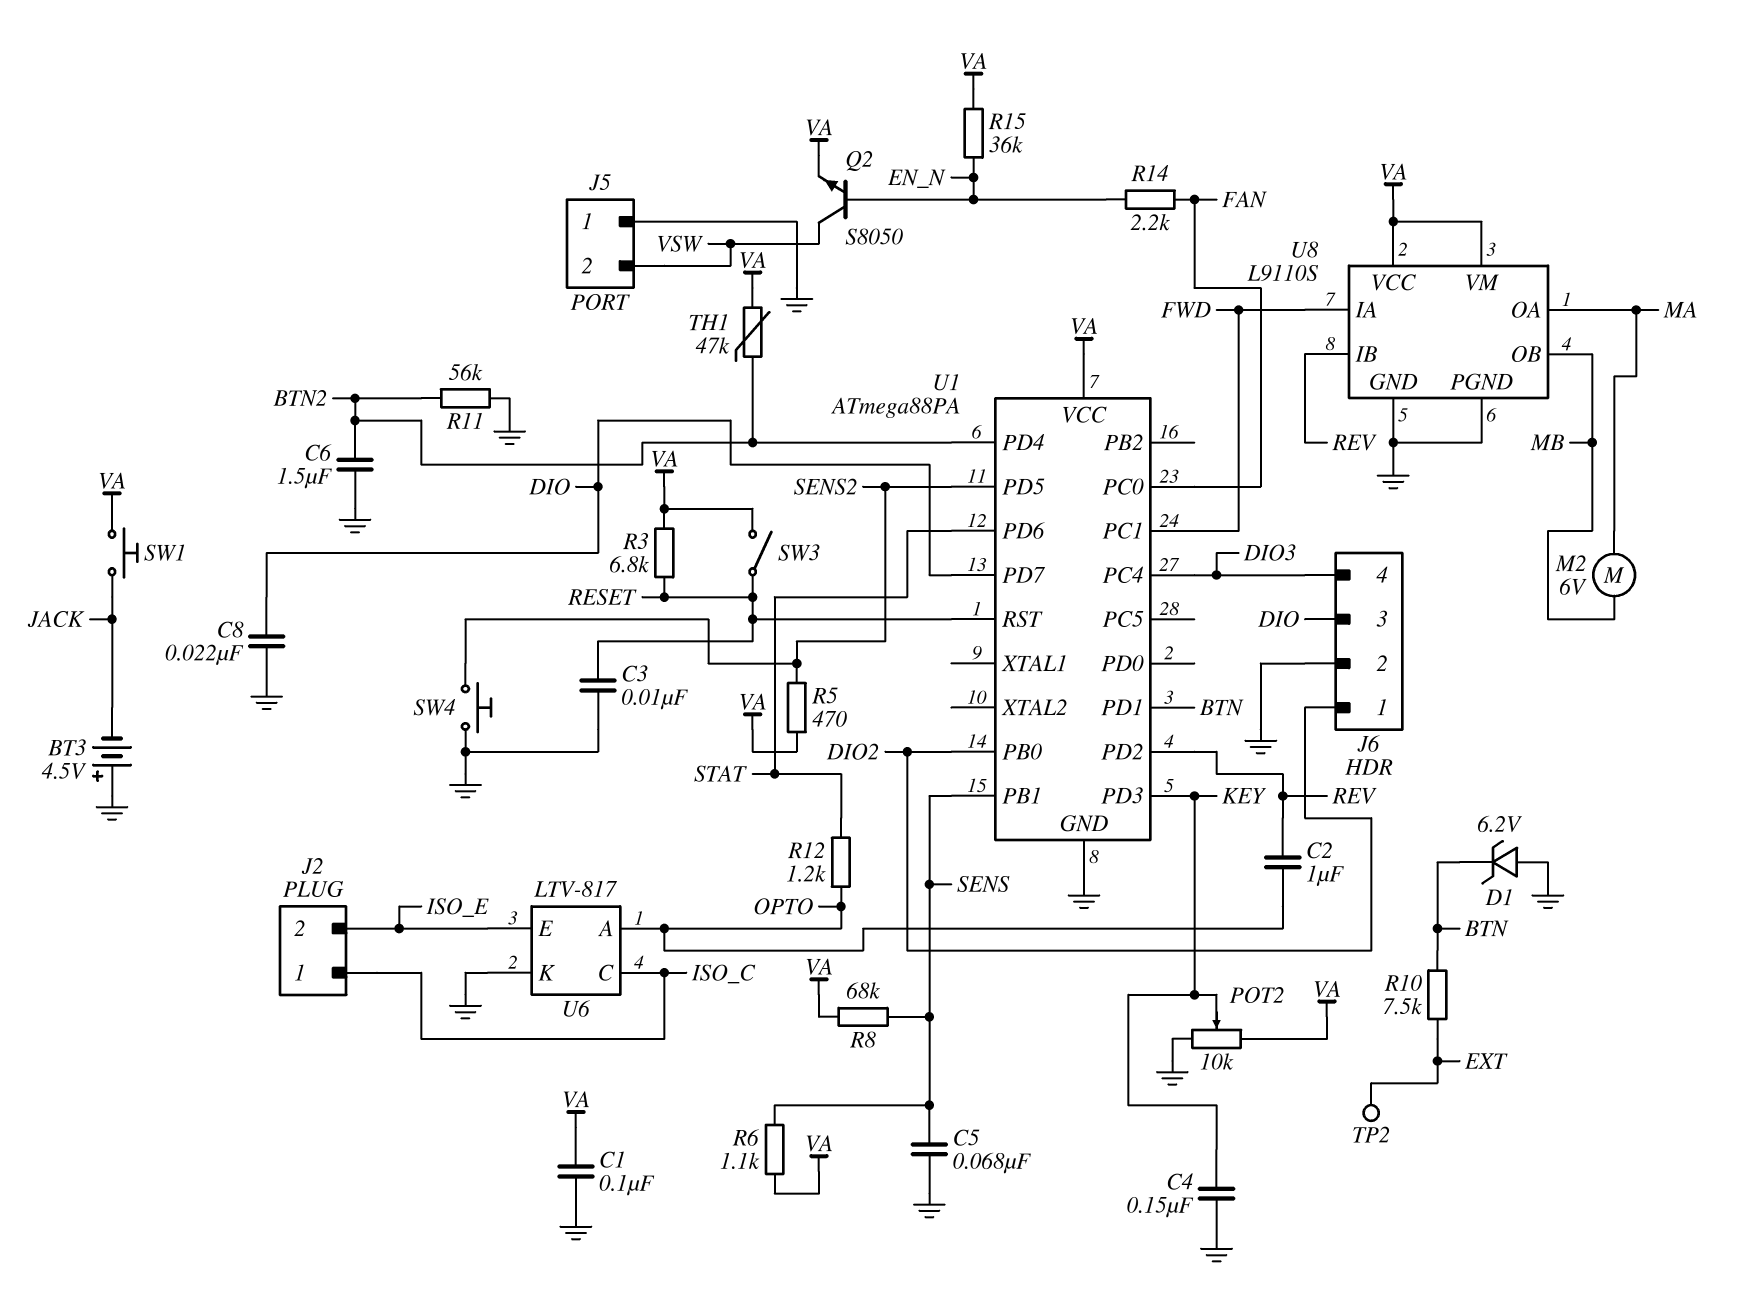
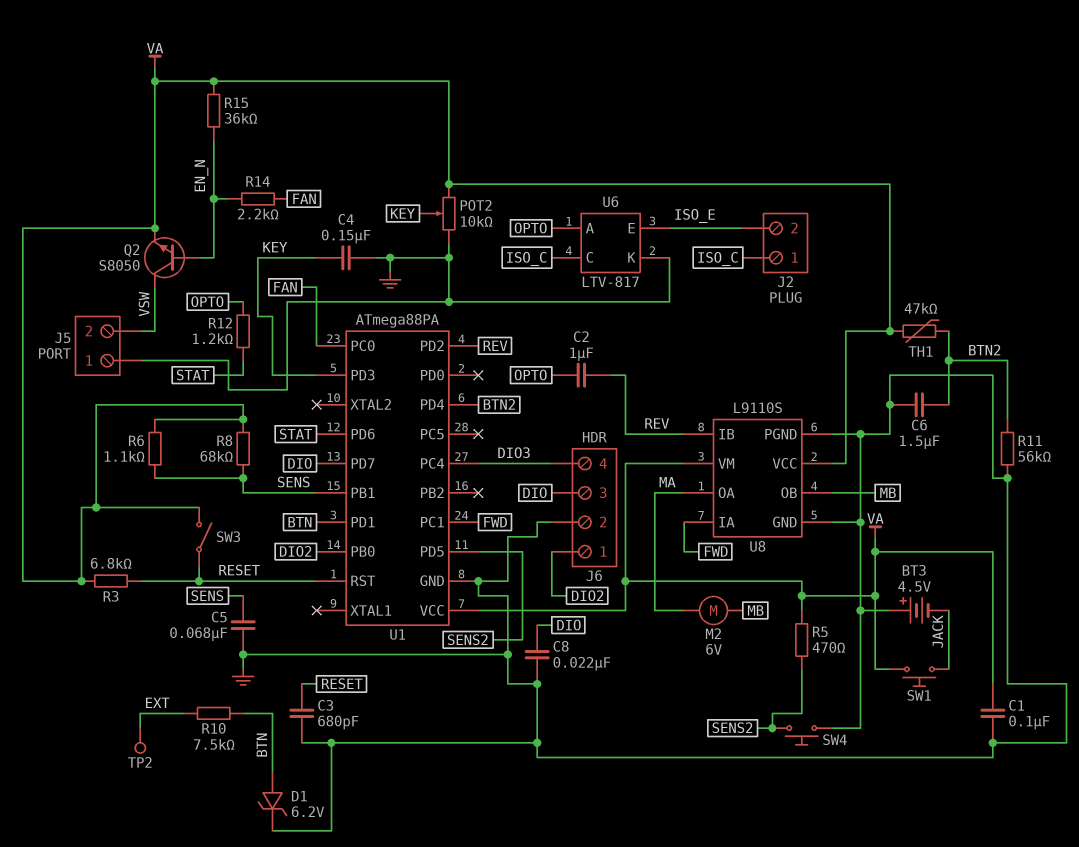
C3: 10nF (GND, RESET) -> 680pF (GND, RESET)
D1: zener 6.2V (A GND, K BTN) -> zener 6.2V (A BTN, K GND)

